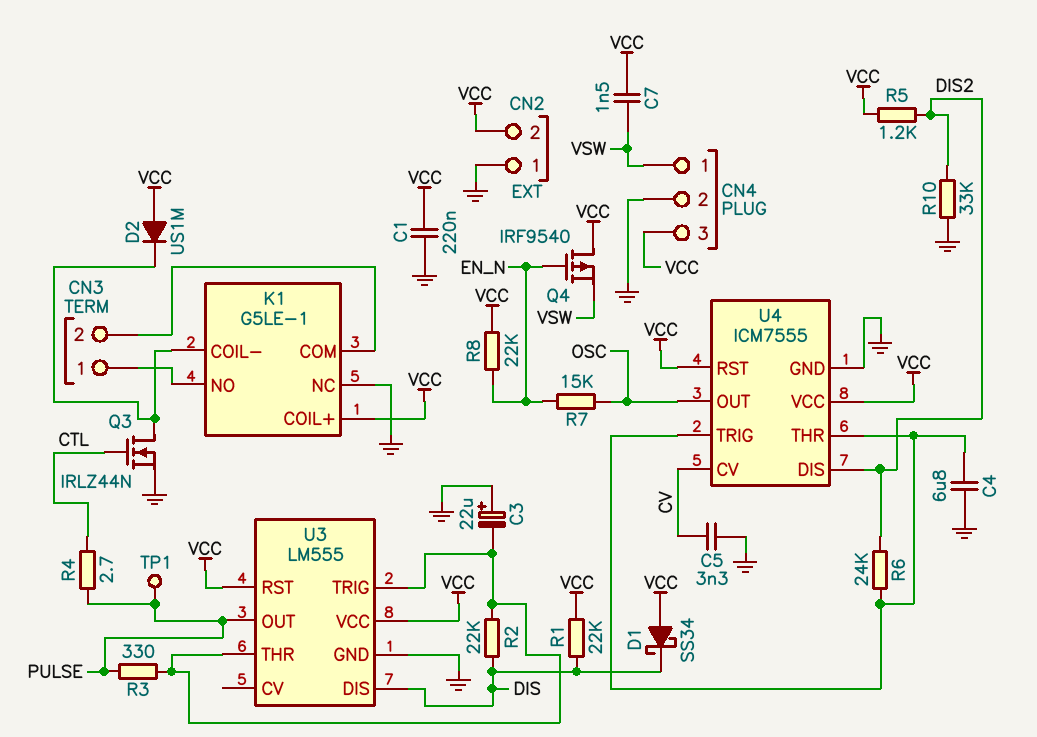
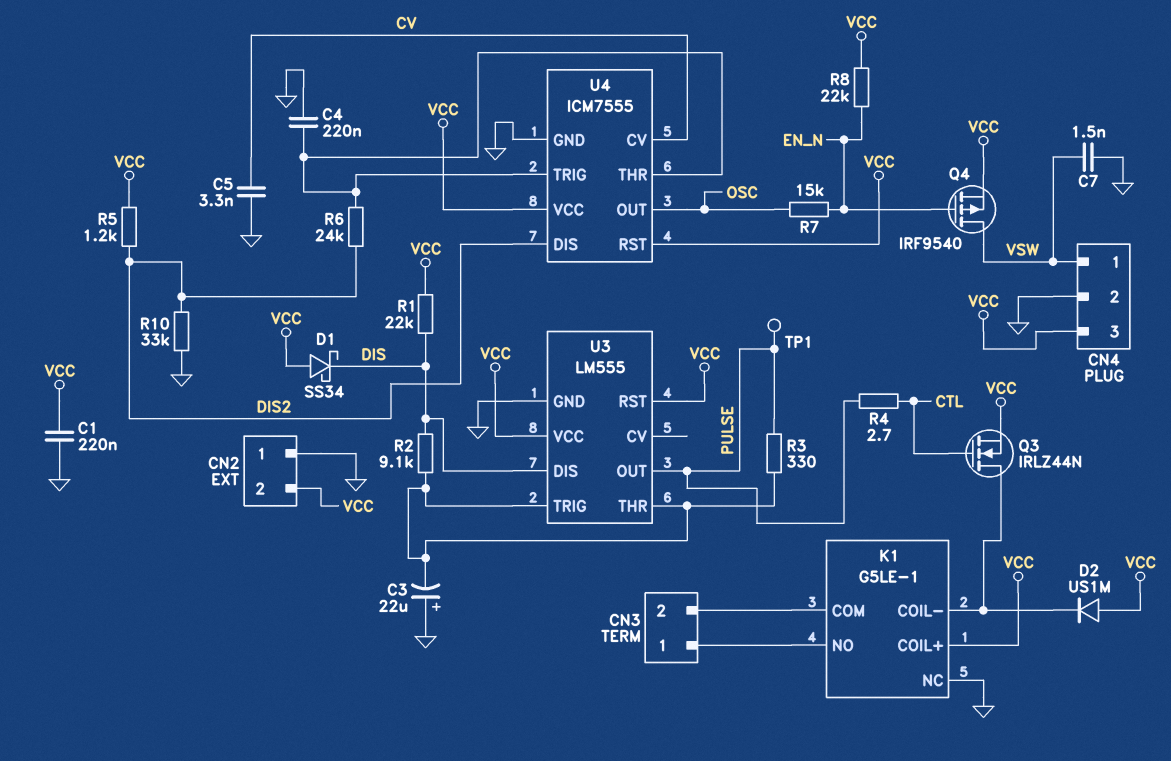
C4: 6.8uF (GND, U4/THR) -> 220nF (GND, U4/THR)
C7: 1.5nF (VCC, VSW) -> 1.5nF (GND, VSW)
Q3: NMOS IRLZ44N (G CTL, D K1/COIL-, S GND) -> NMOS IRLZ44N (G CTL, D K1/COIL-, S VCC)
Q4: PMOS IRF9540 (G EN_N, D VCC, S VSW) -> PMOS IRF9540 (G EN_N, D VSW, S VCC)
R2: 22k (DIS, U3/THR) -> 9.1k (DIS, U3/THR)

